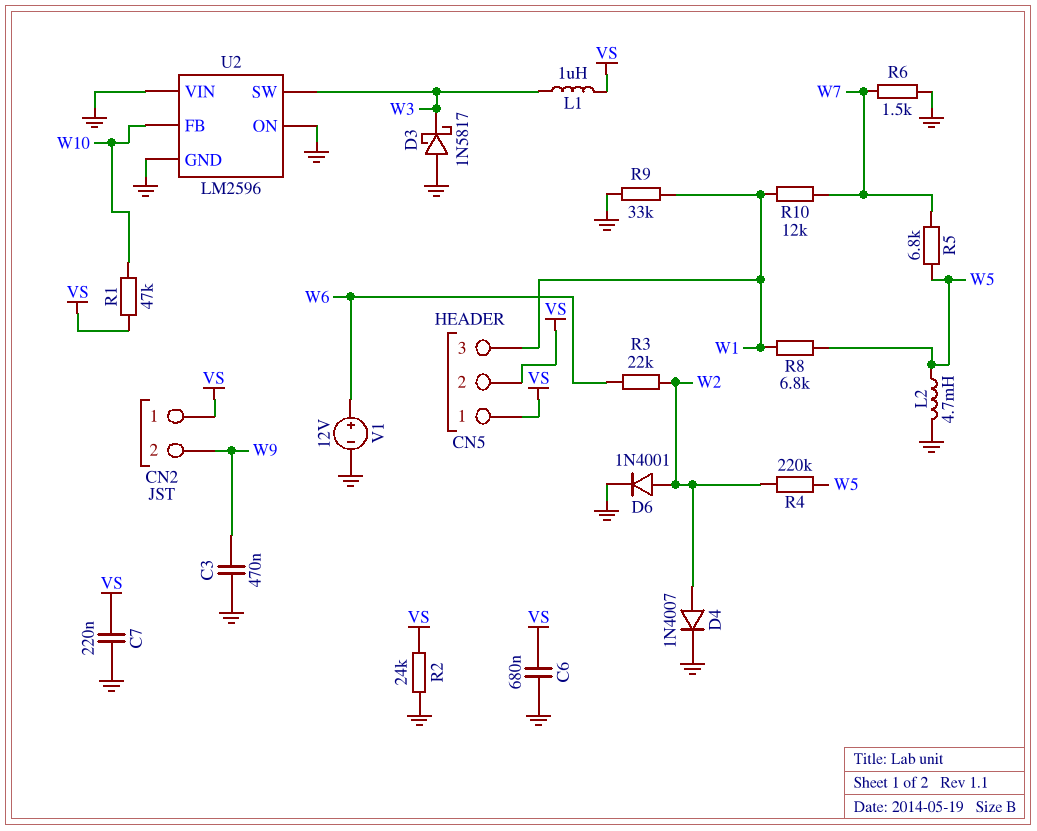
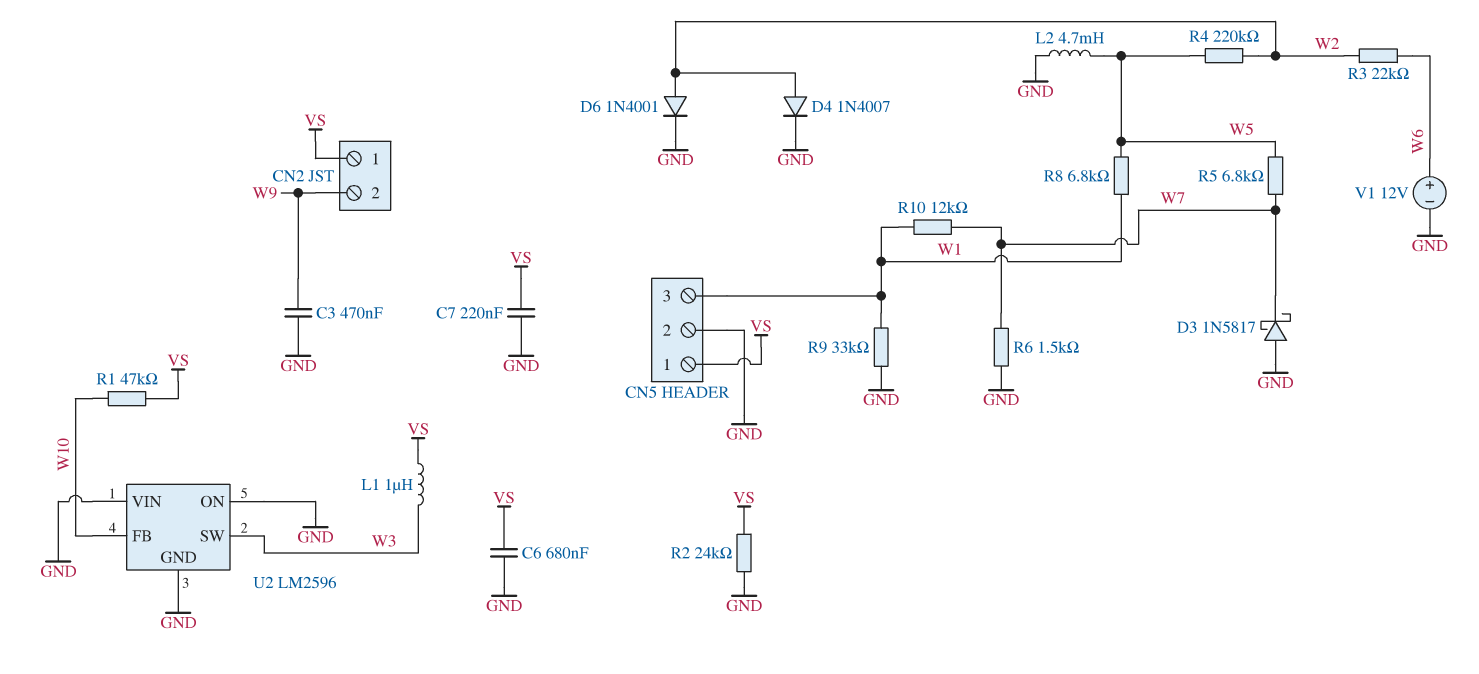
CN5 pin 2: VS -> GND
D3: schottky 1N5817 (A GND, K W3) -> schottky 1N5817 (A GND, K W7)

